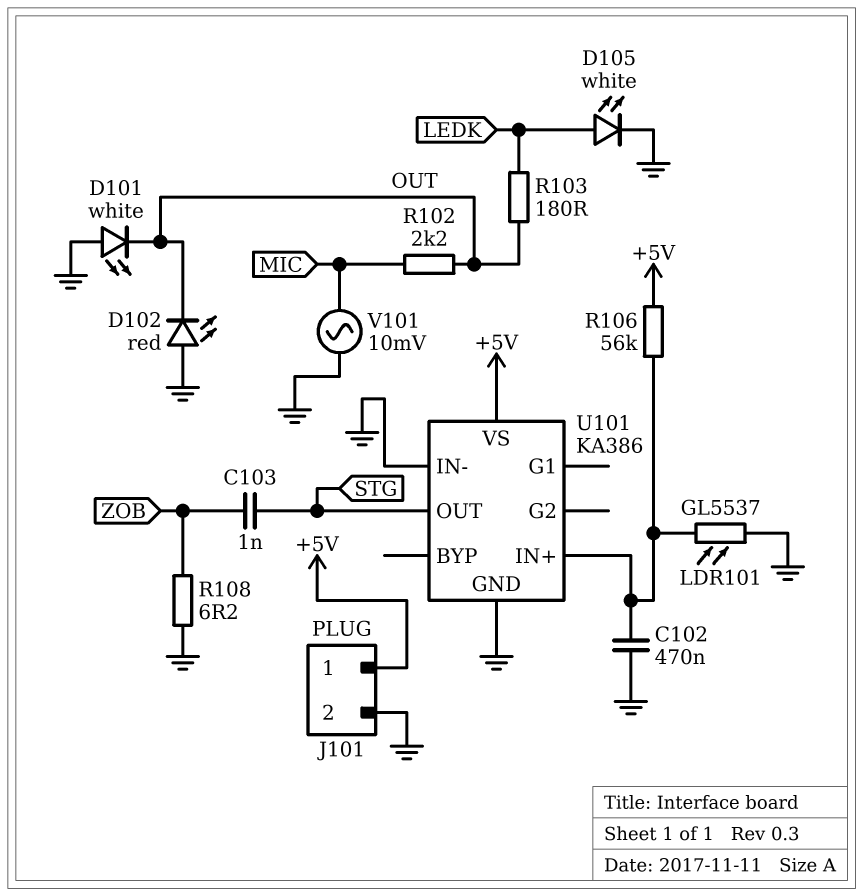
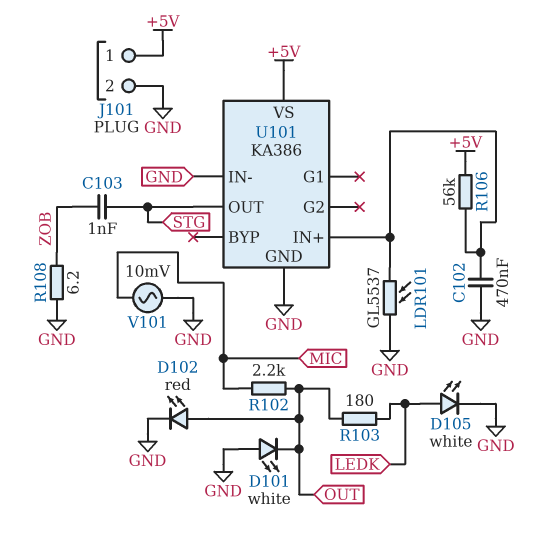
D102: LED red (A GND, K OUT) -> LED red (A OUT, K GND)

